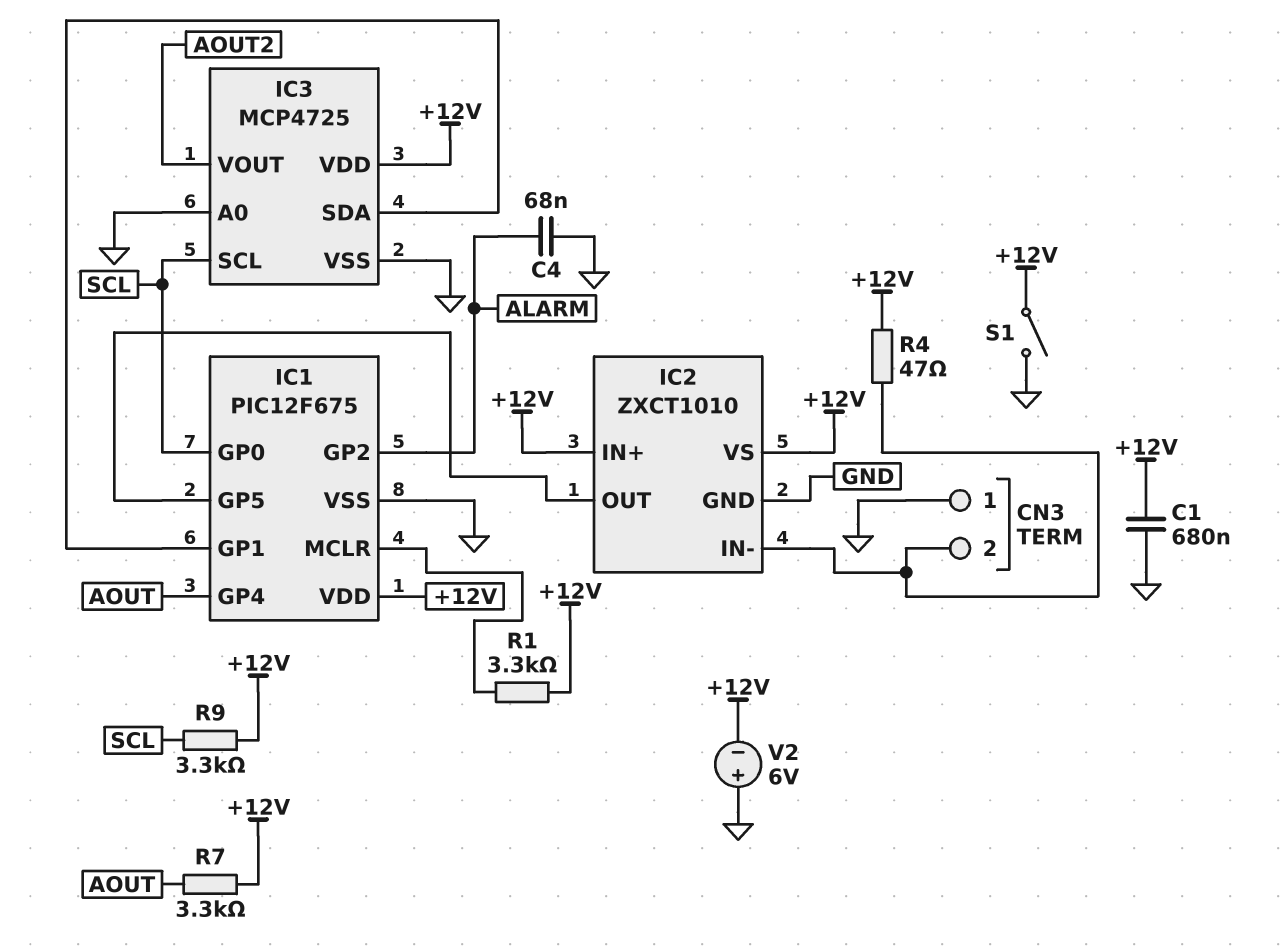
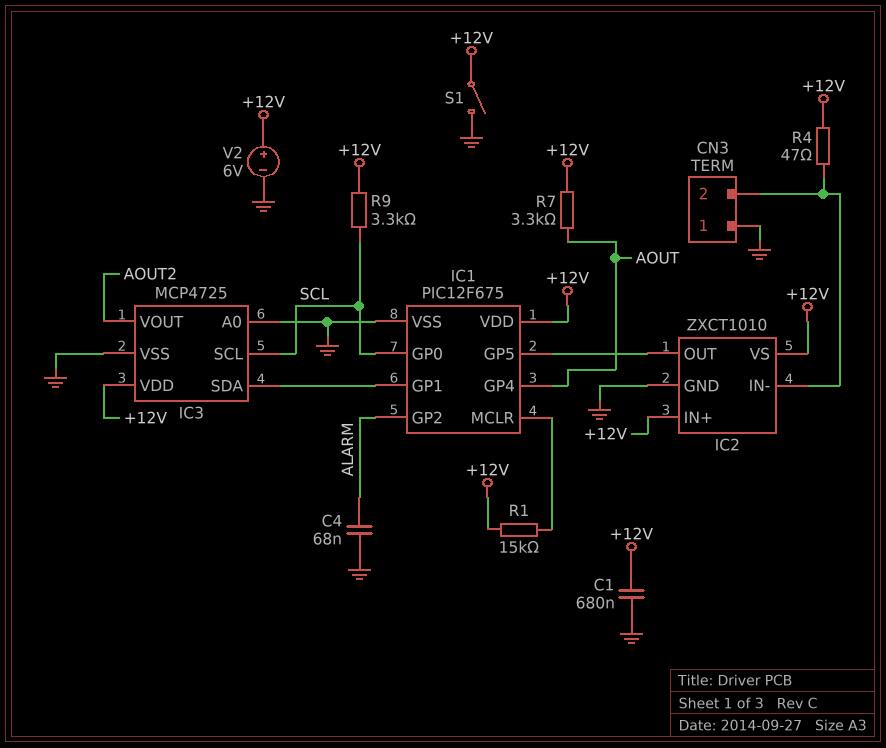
R1: 3.3k (+12V, IC1/MCLR) -> 15k (+12V, IC1/MCLR)
V2: 6V (plus GND, minus +12V) -> 6V (plus +12V, minus GND)

